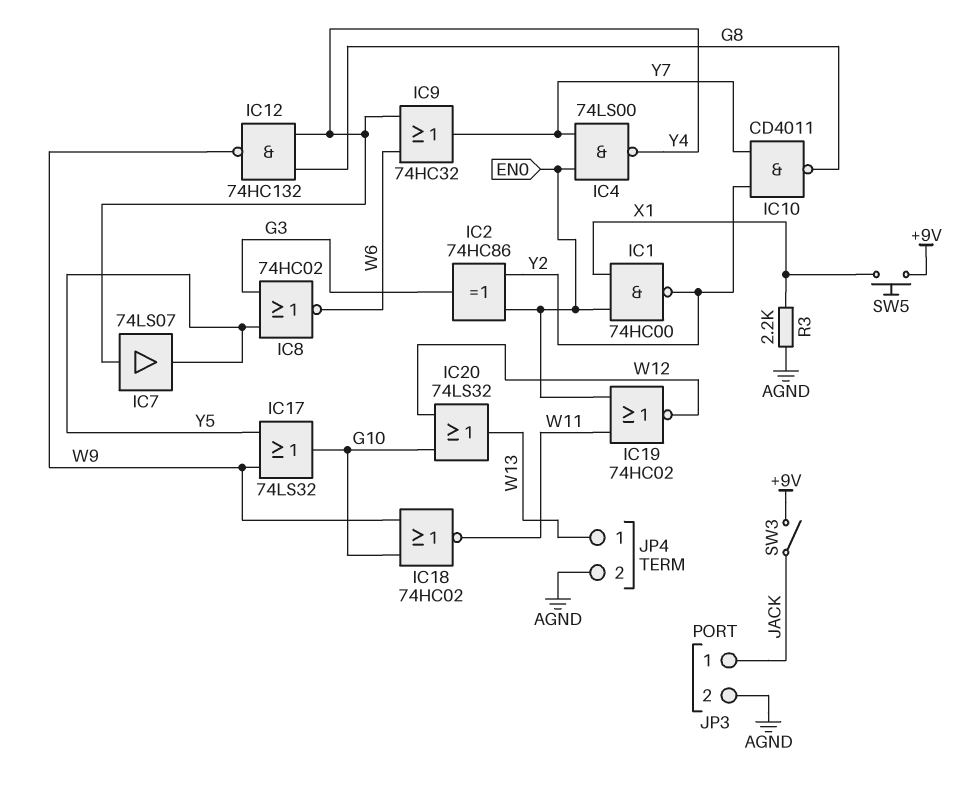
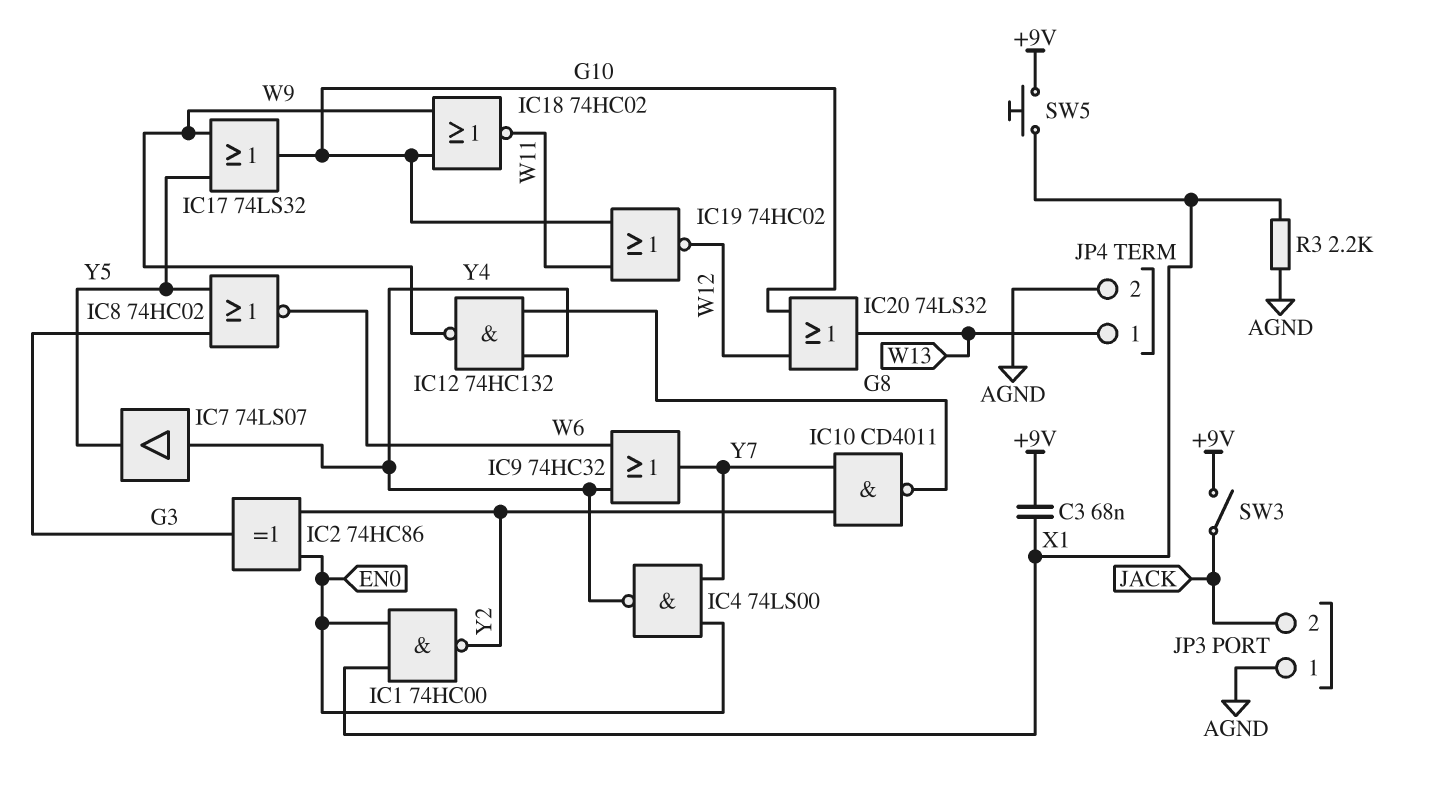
C3: none -> 68nF (+9V, X1)
IC19: NOR 74HC02 (in EN0, in W11, out W12) -> NOR 74HC02 (in G10, in W11, out W12)
JP3 pin 1: JACK -> AGND
JP3 pin 2: AGND -> JACK

